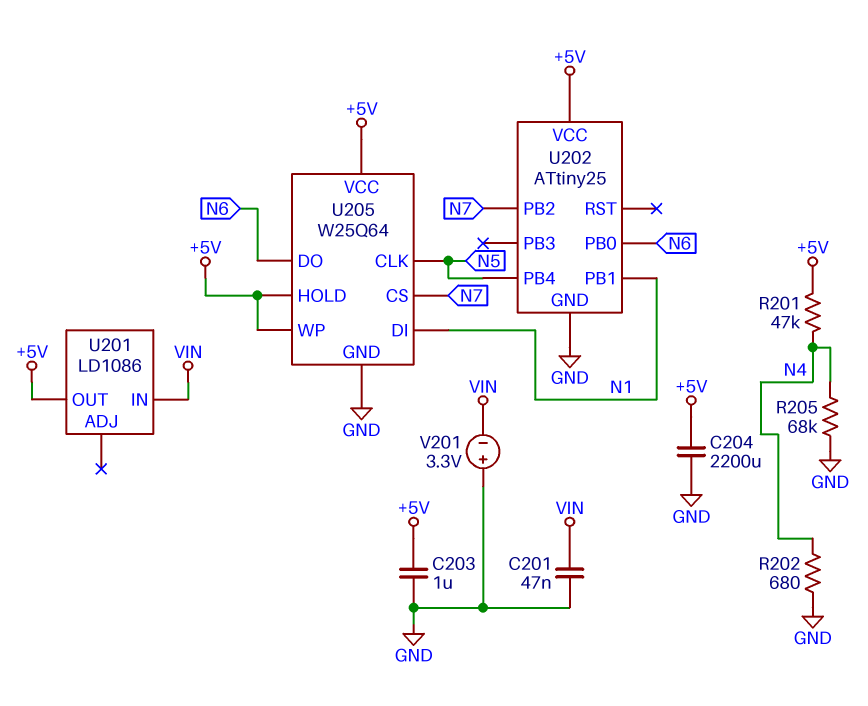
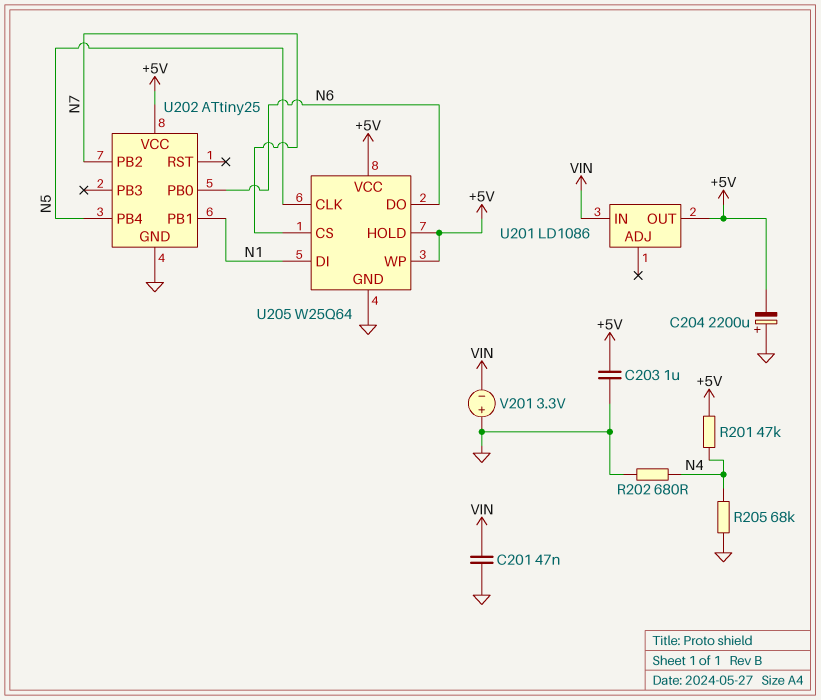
C204: 2200uF (+5V, GND) -> 2200uF (plus GND, minus +5V)

